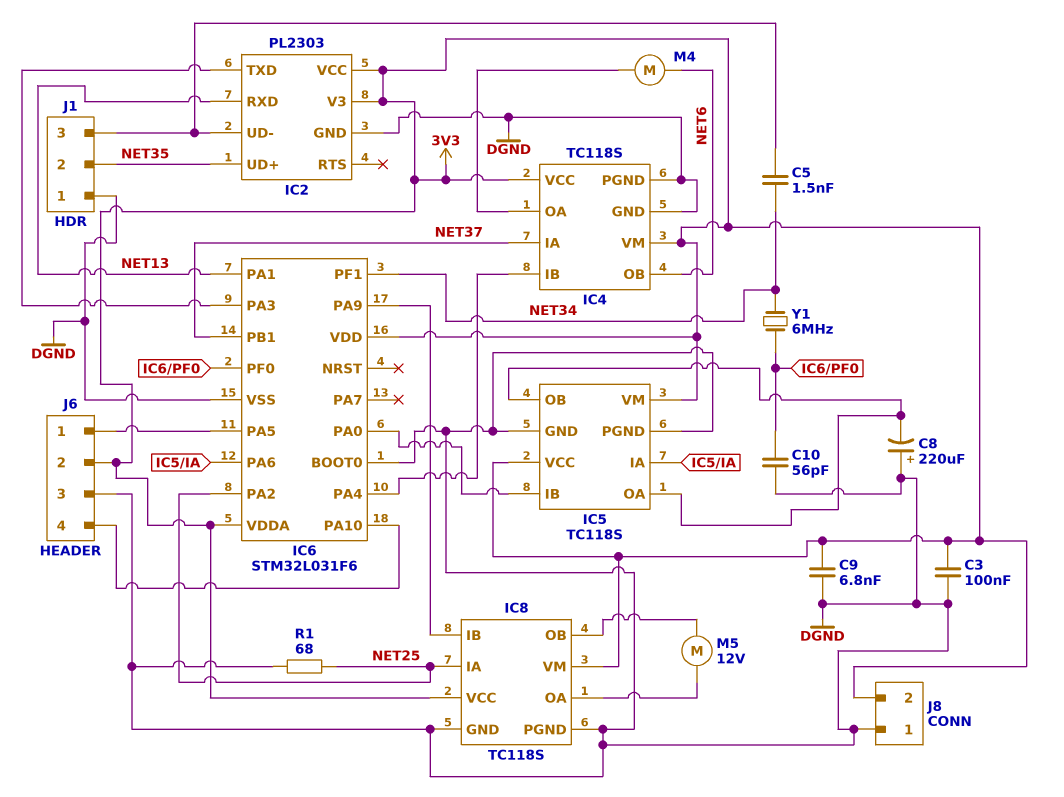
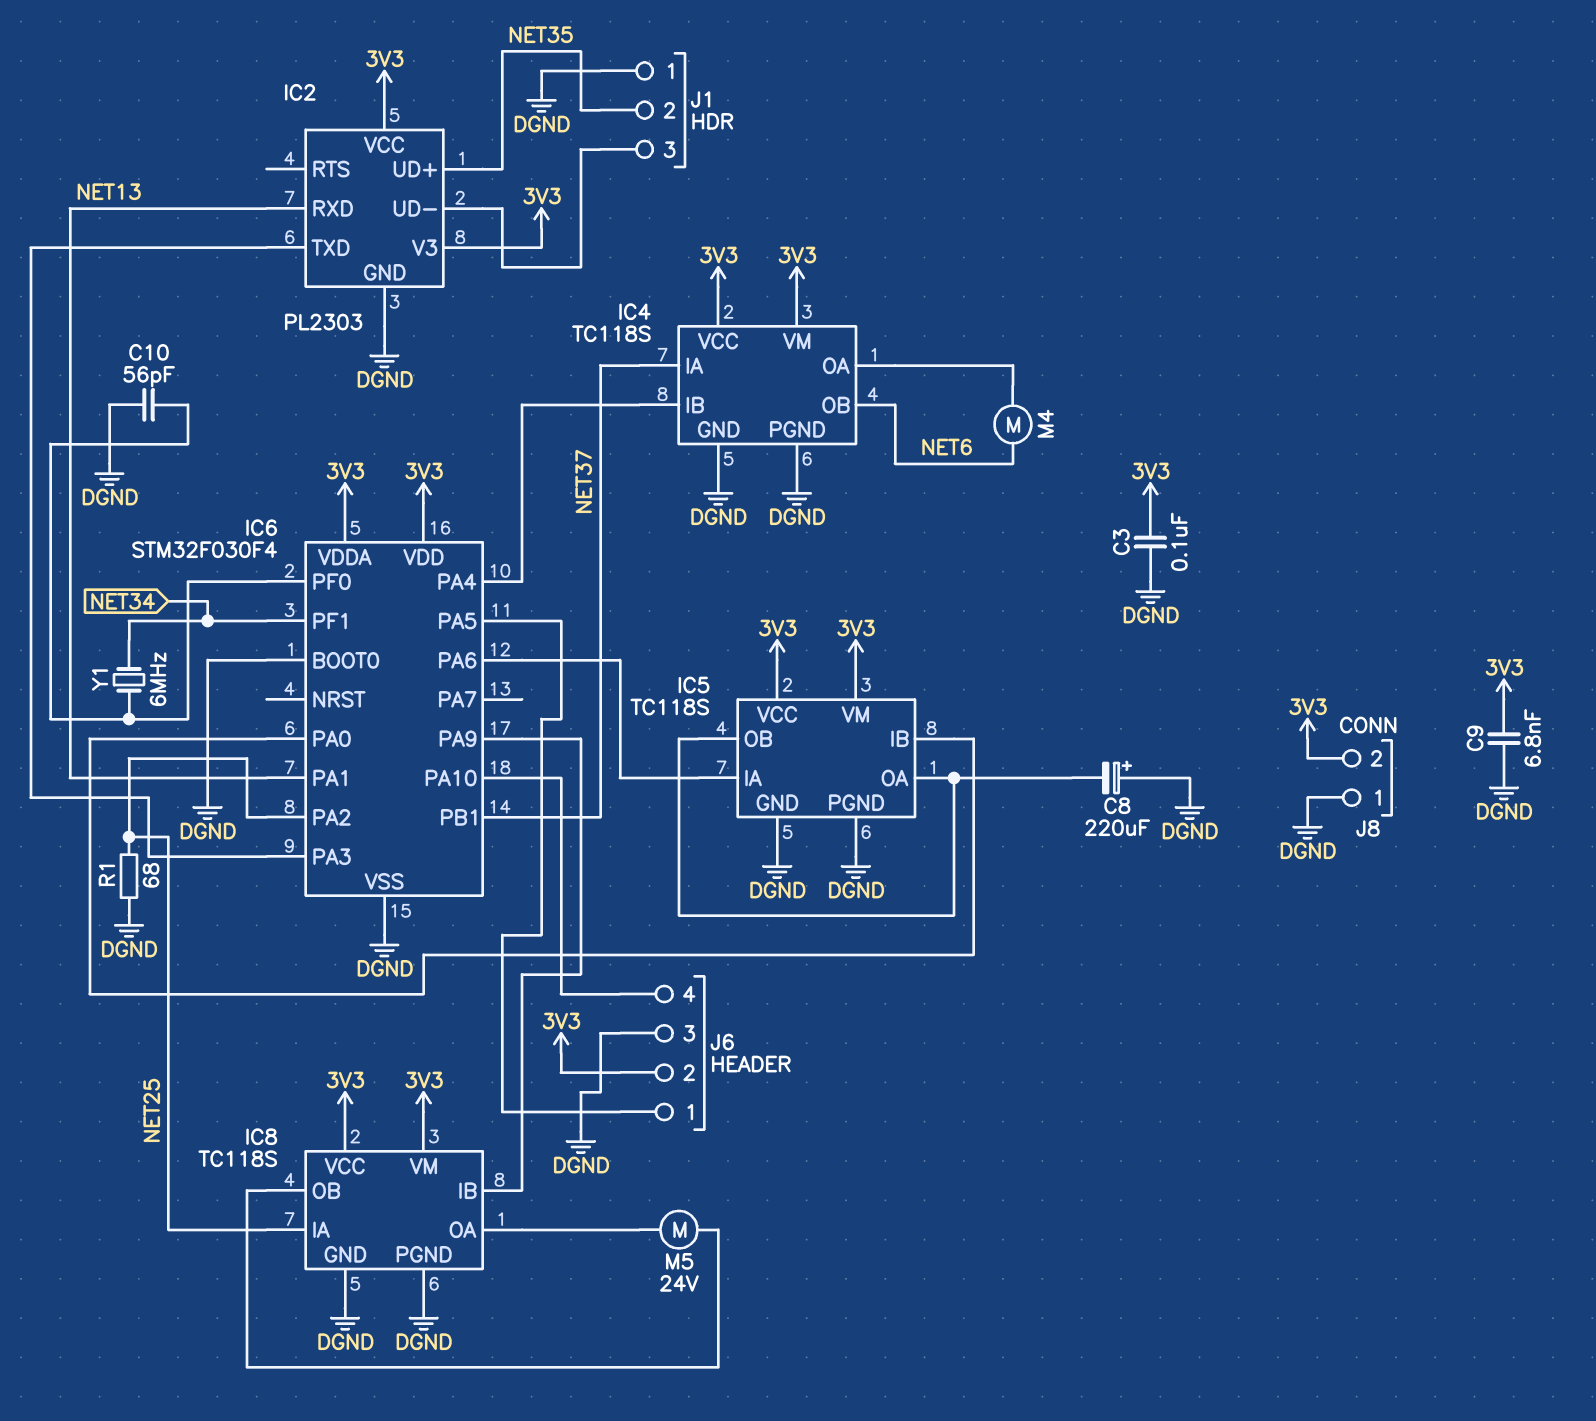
C5: 1.5nF (IC2/UD-, NET34) -> none
IC6: STM32L031F6 -> STM32F030F4
M5: motor 12V (IC8/OA, IC8/OB) -> motor 24V (IC8/OA, IC8/OB)

